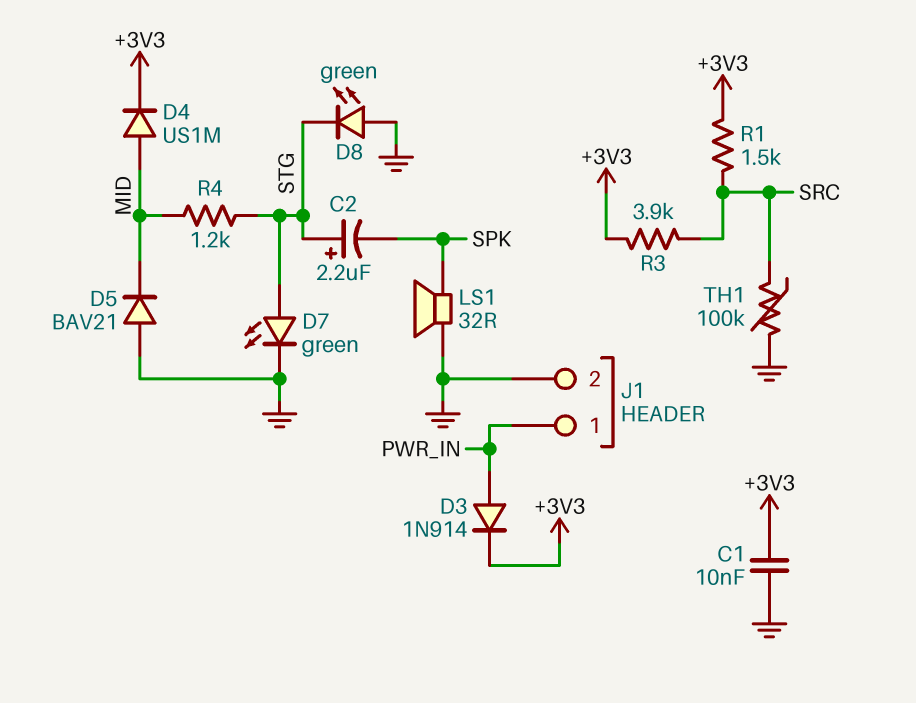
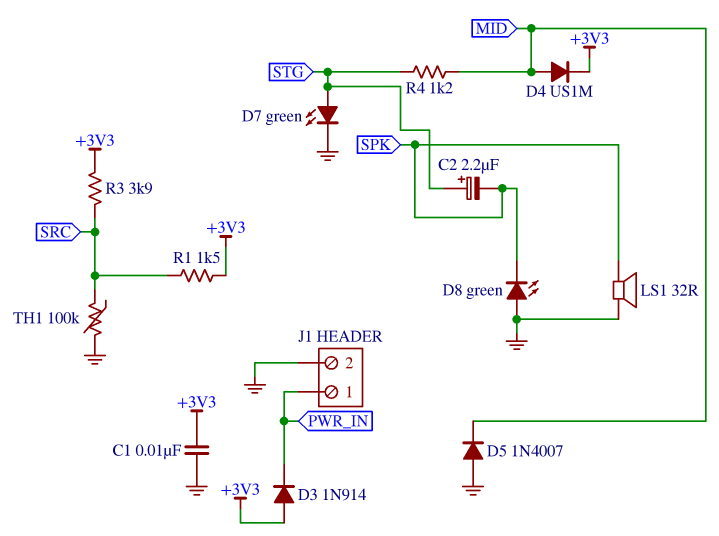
D3: diode 1N914 (A PWR_IN, K +3V3) -> diode 1N914 (A +3V3, K PWR_IN)
D5: diode BAV21 (A GND, K MID) -> diode 1N4007 (A GND, K MID)
D8: LED green (A GND, K STG) -> LED green (A GND, K SPK)

